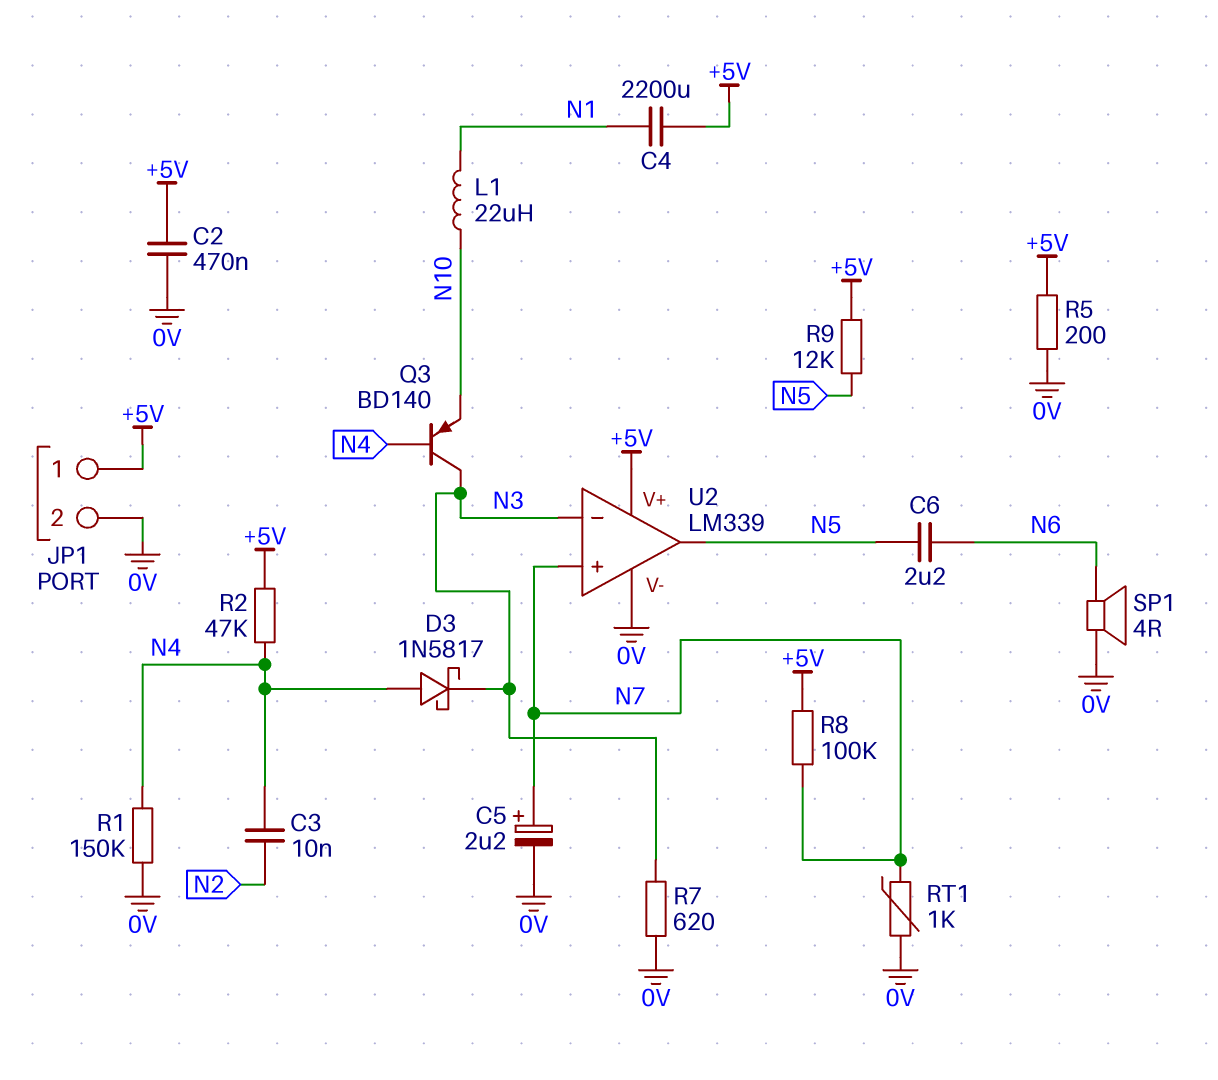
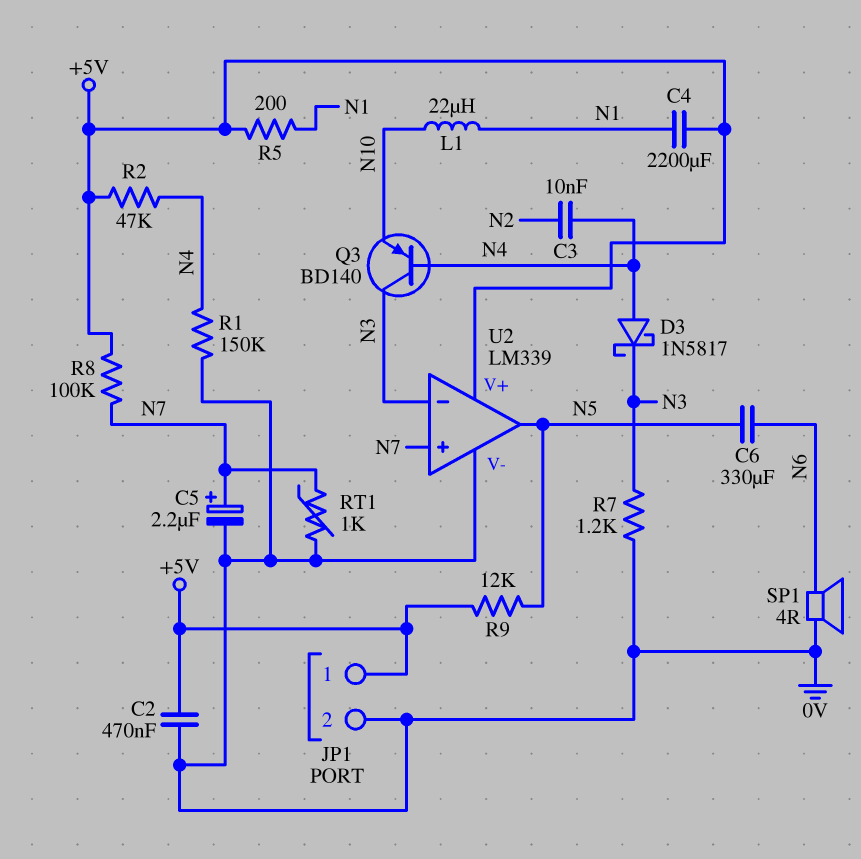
C6: 2.2uF (N5, N6) -> 330uF (N5, N6)
R5: 200 (+5V, 0V) -> 200 (+5V, N1)
R7: 620 (0V, N3) -> 1.2k (0V, N3)

